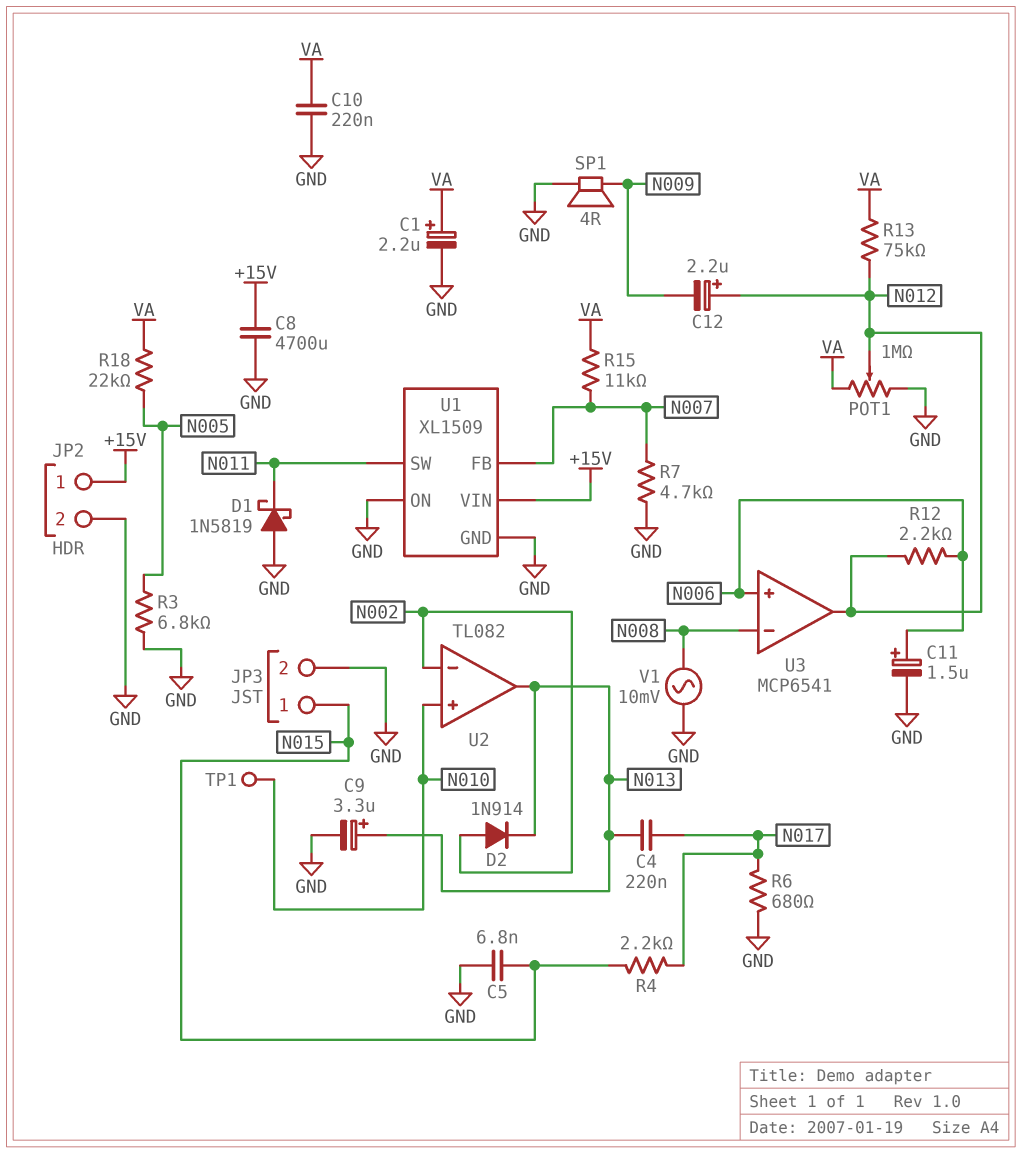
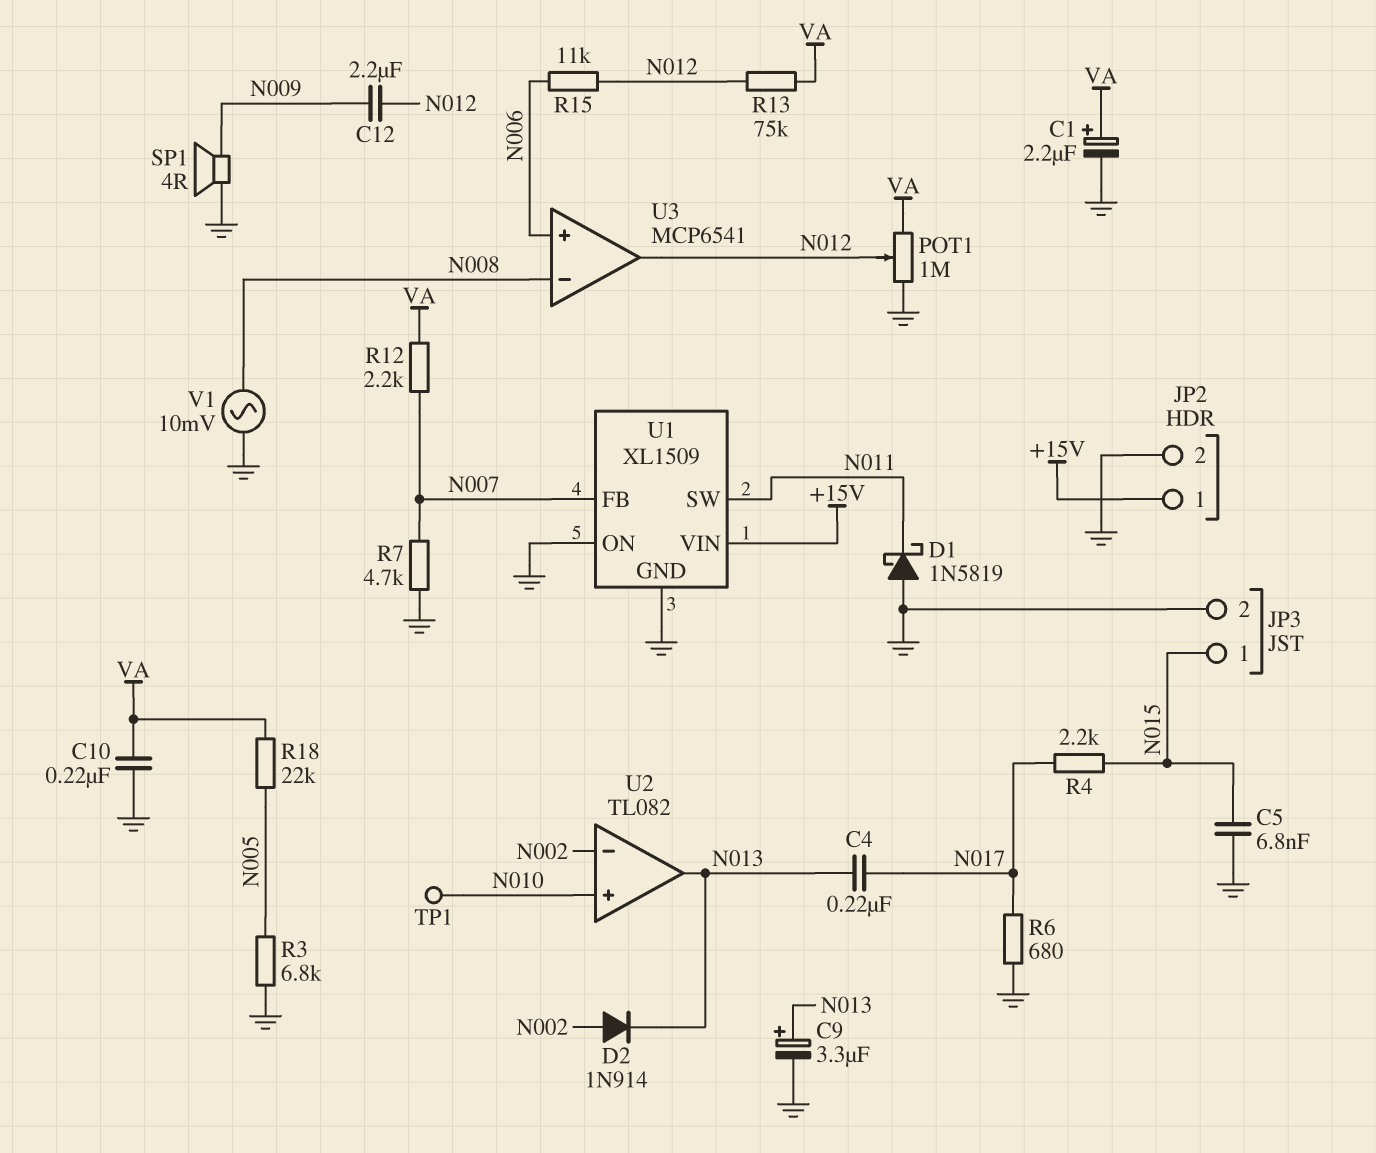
C8: 4700uF (+15V, GND) -> none
C11: 1.5uF (plus N006, minus GND) -> none
C12: 2.2uF (plus N012, minus N009) -> 2.2uF (N009, N012)
R12: 2.2k (N006, N012) -> 2.2k (N007, VA)
R15: 11k (N007, VA) -> 11k (N006, N012)

